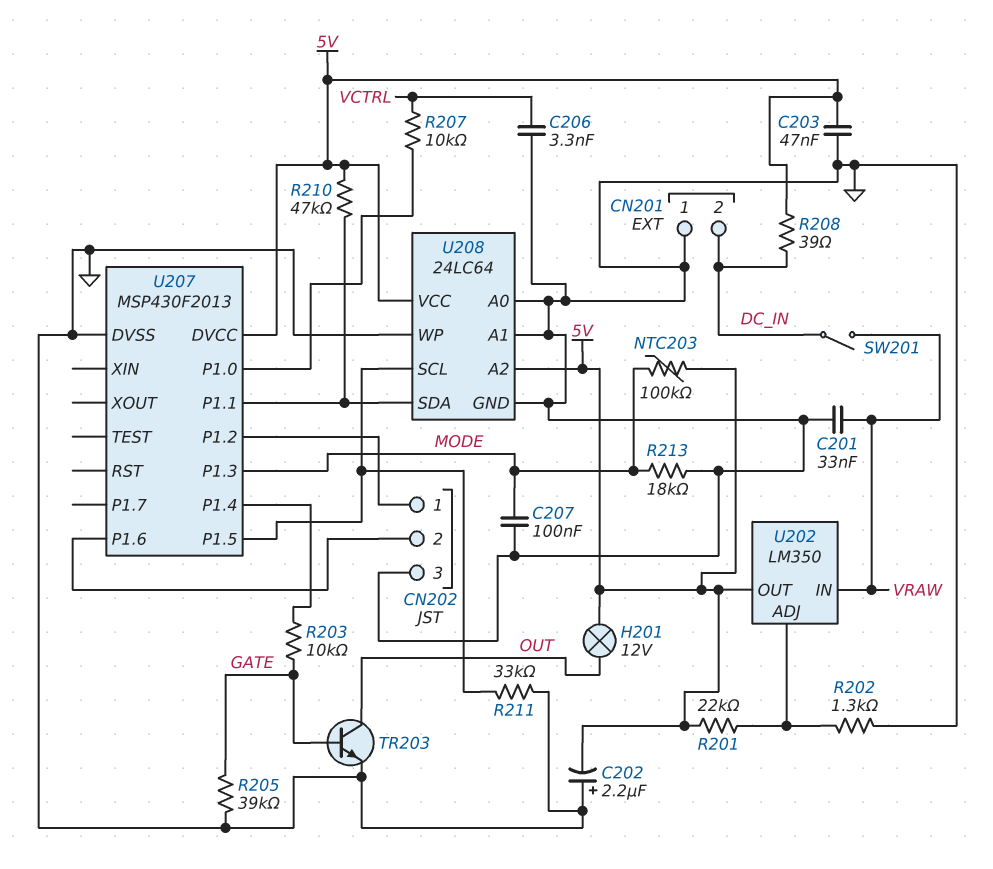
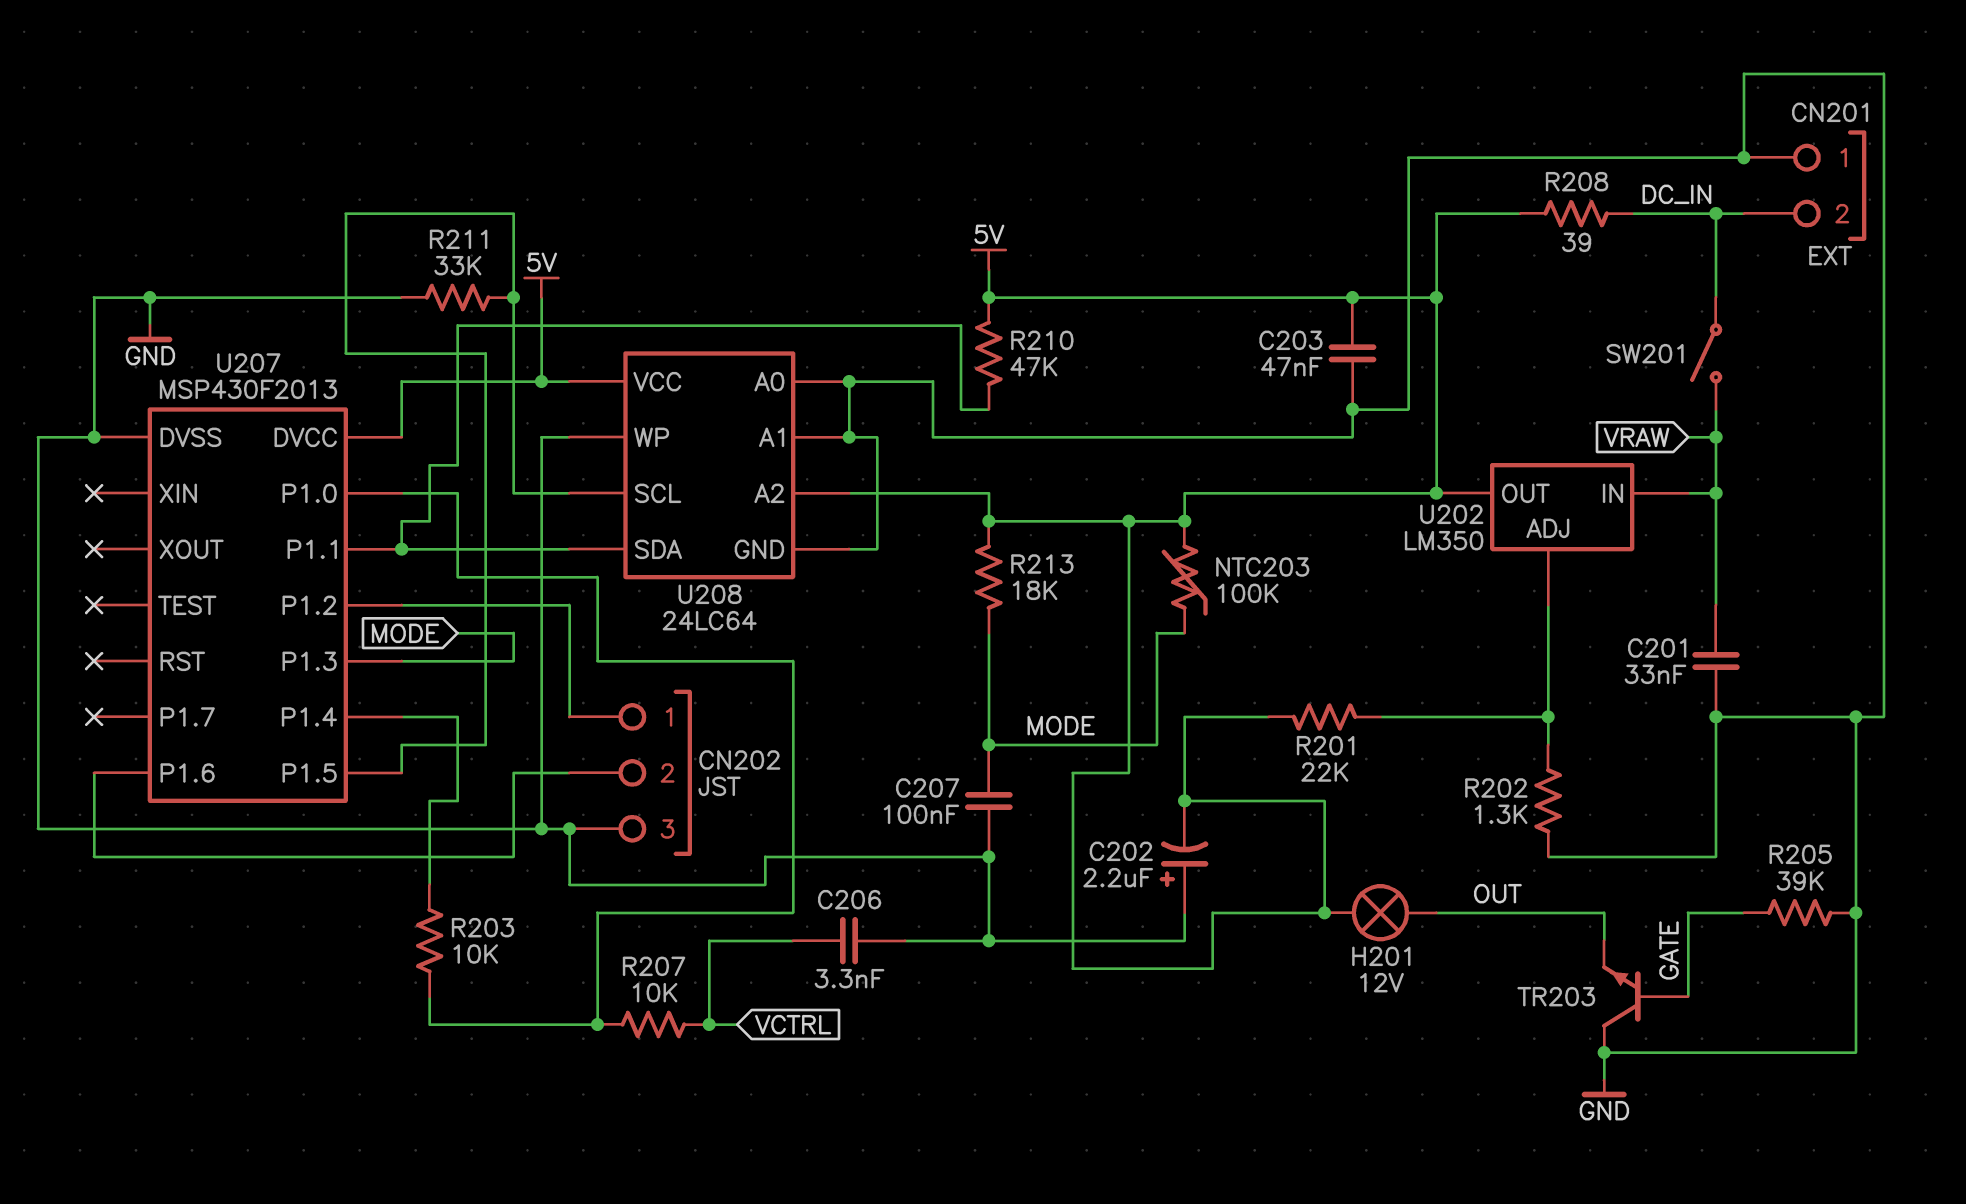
R203: 10k (GATE, U207/P1.4) -> 10k (U207/P1.0, U207/P1.4)
R213: 18k (GND, MODE) -> 18k (5V, MODE)
TR203: NPN (B GATE, C OUT, E GND) -> NPN (B GATE, C GND, E OUT)

